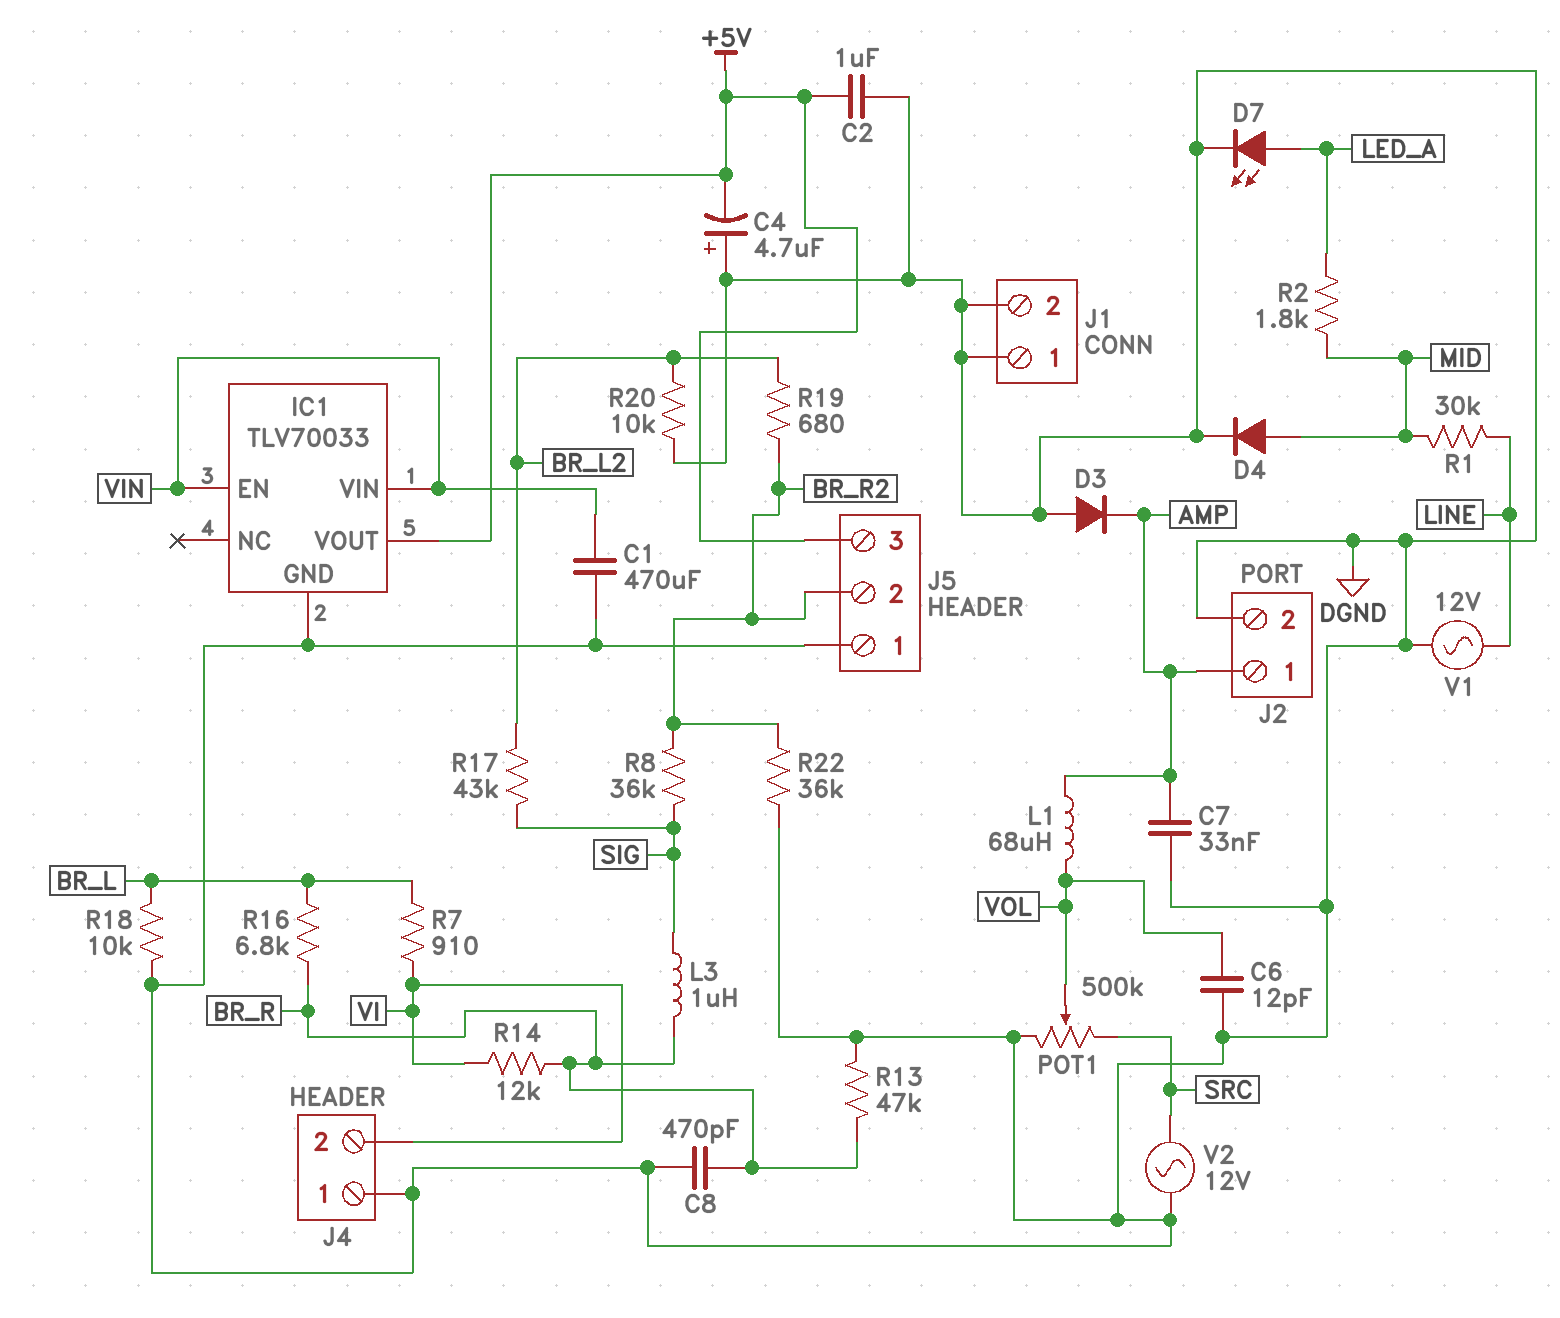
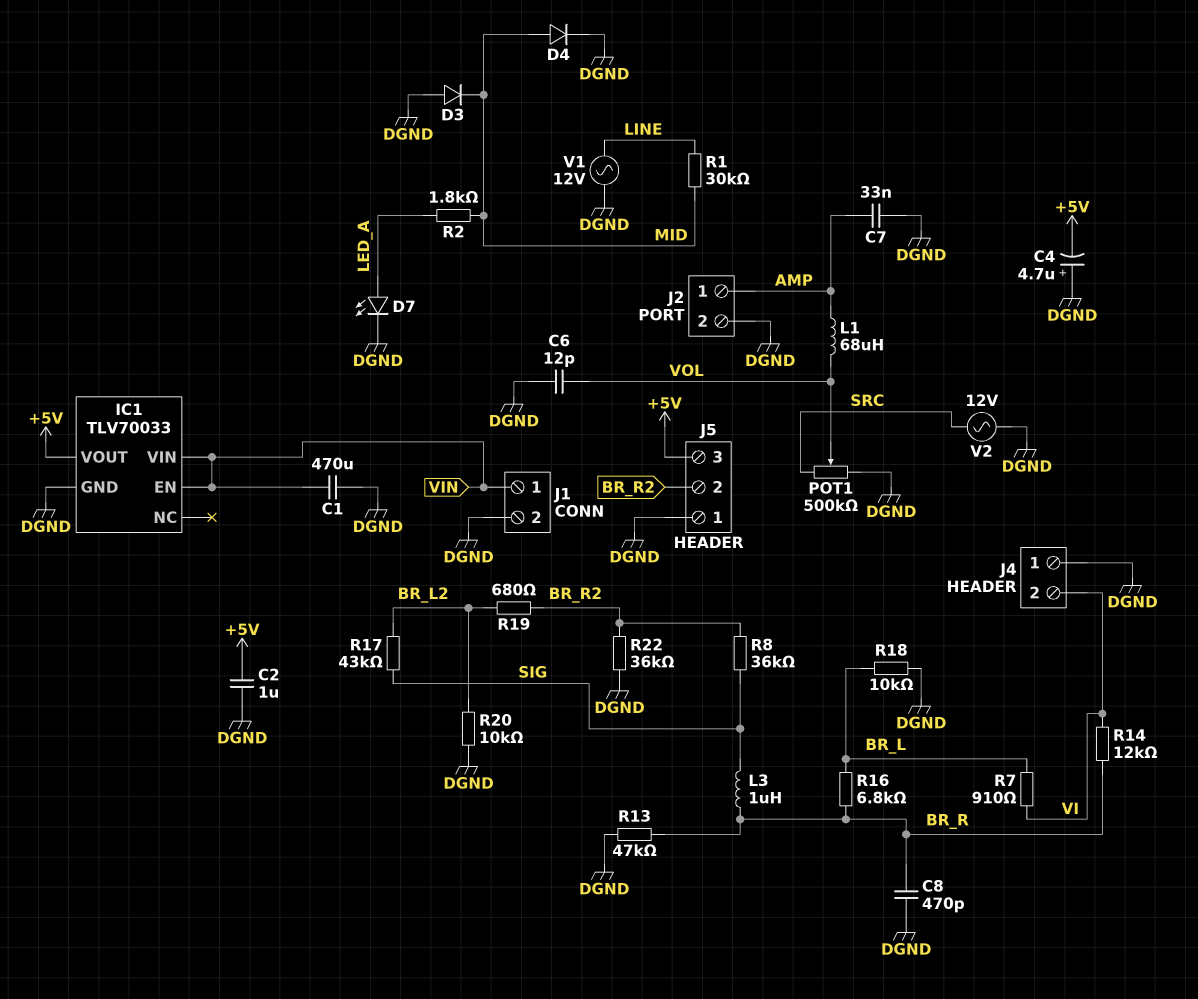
D3: diode (A DGND, K AMP) -> diode (A DGND, K MID)
J1 pin 1: DGND -> VIN

